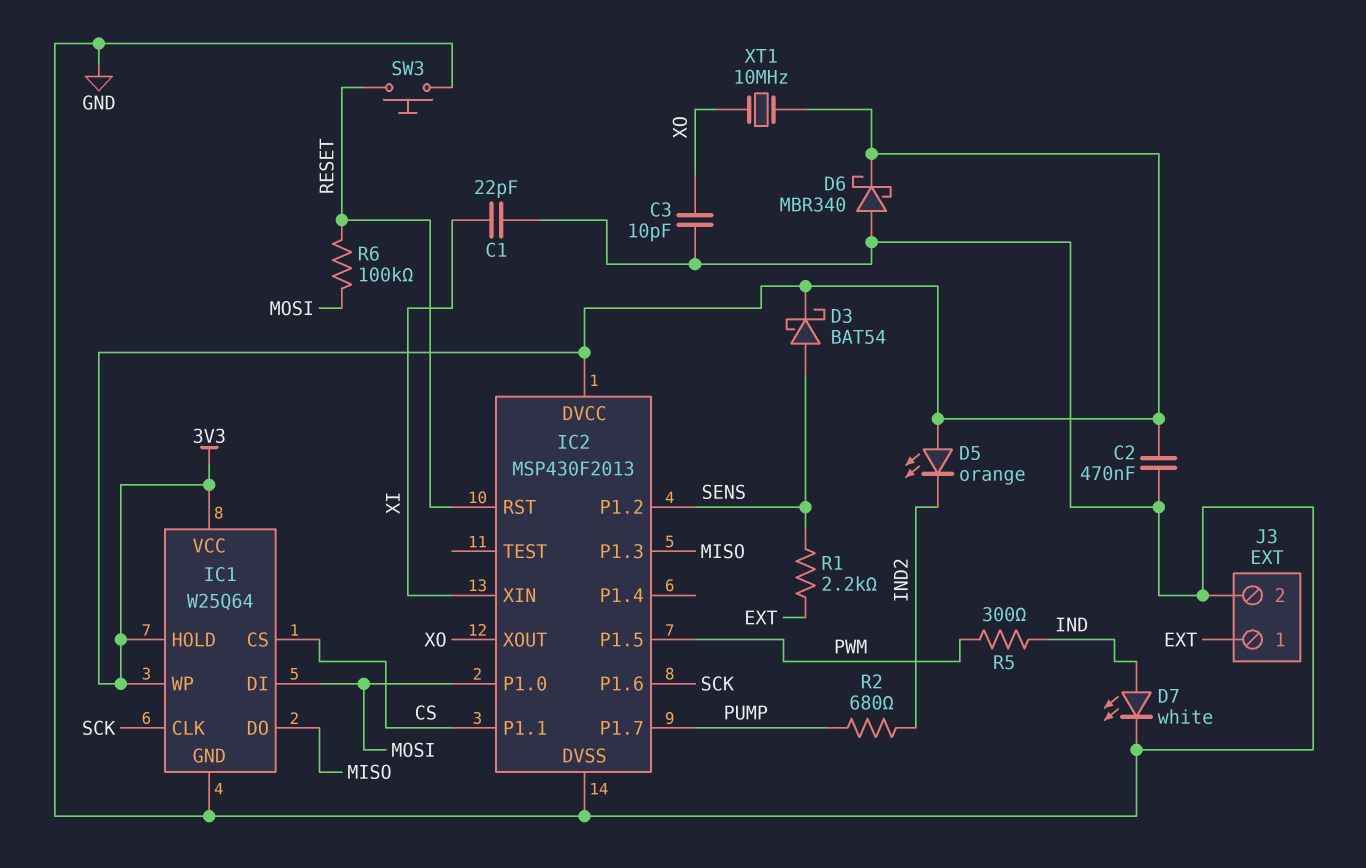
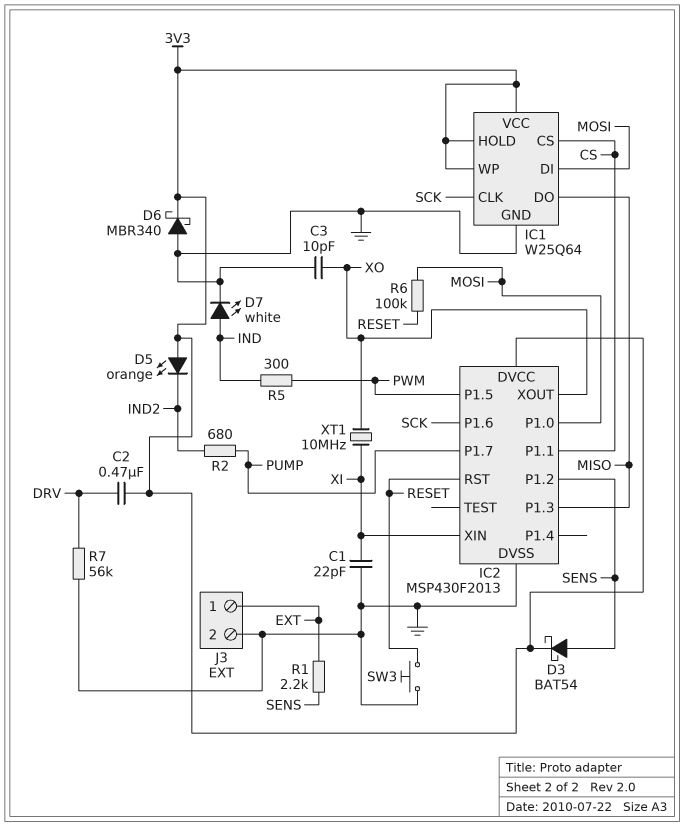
C2: 470nF (3V3, GND) -> 470nF (3V3, DRV)
R7: none -> 56k (DRV, GND)
XT1: 10MHz (3V3, XO) -> 10MHz (XI, XO)

